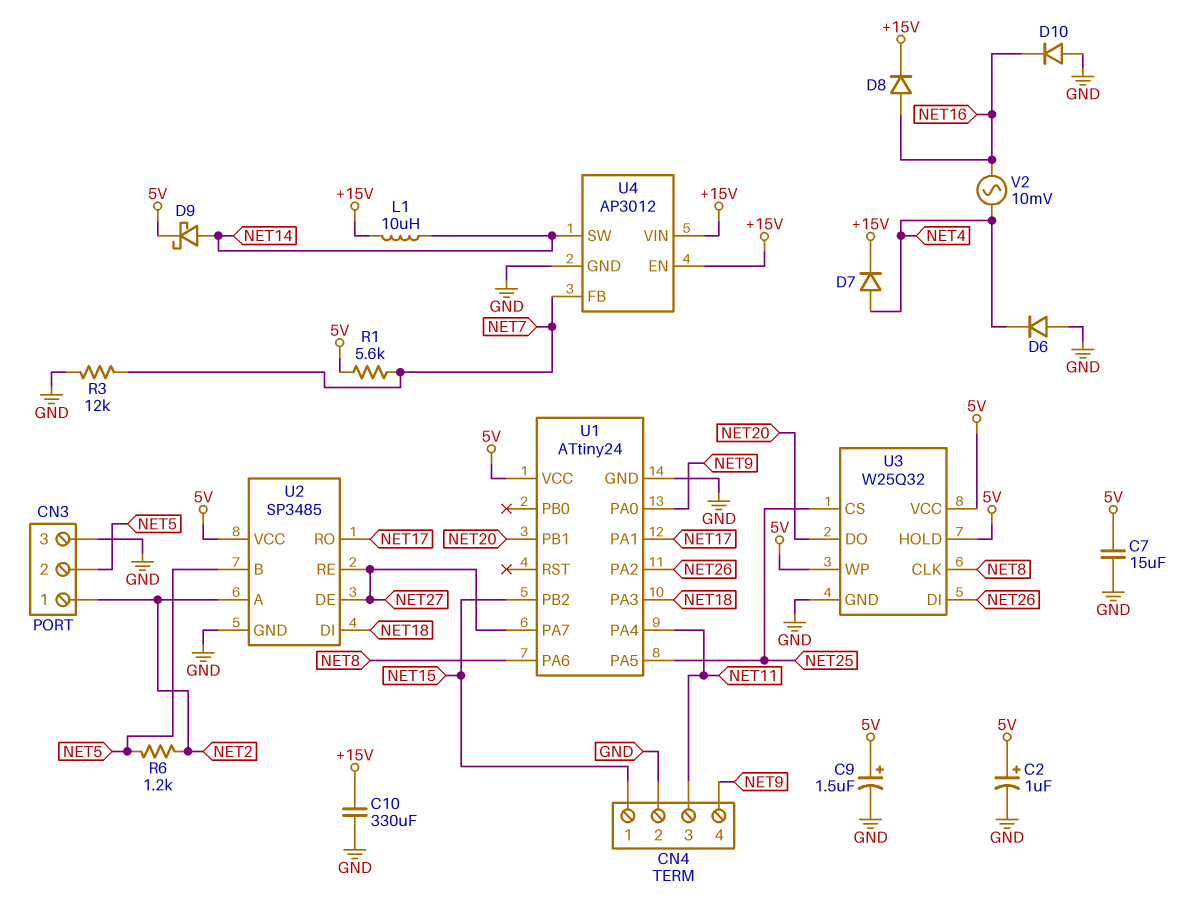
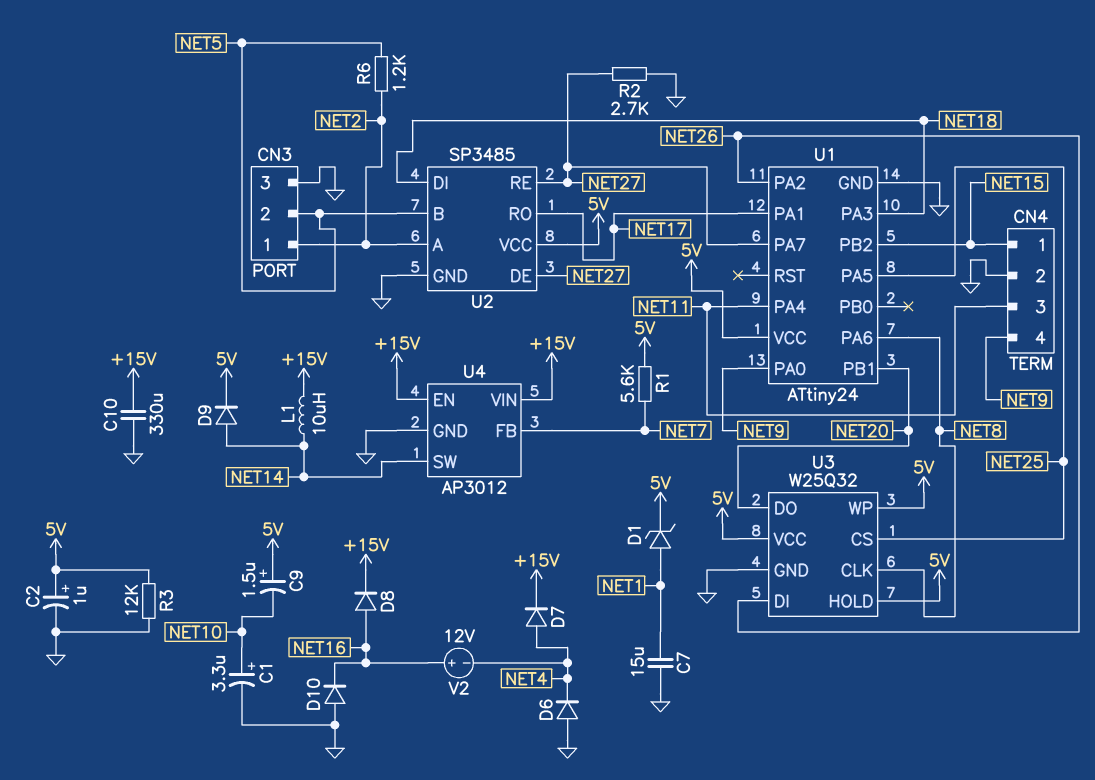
C1: none -> 3.3uF (plus NET10, minus GND)
C7: 15uF (5V, GND) -> 15uF (GND, NET1)
C9: 1.5uF (plus 5V, minus GND) -> 1.5uF (plus 5V, minus NET10)
D1: none -> zener (A NET1, K 5V)
D9: schottky (A NET14, K 5V) -> diode (A NET14, K 5V)
R2: none -> 2.7k (GND, NET27)
R3: 12k (GND, NET7) -> 12k (5V, GND)
V2: AC 10mV (NET4, NET16) -> 12V (plus NET16, minus NET4)

